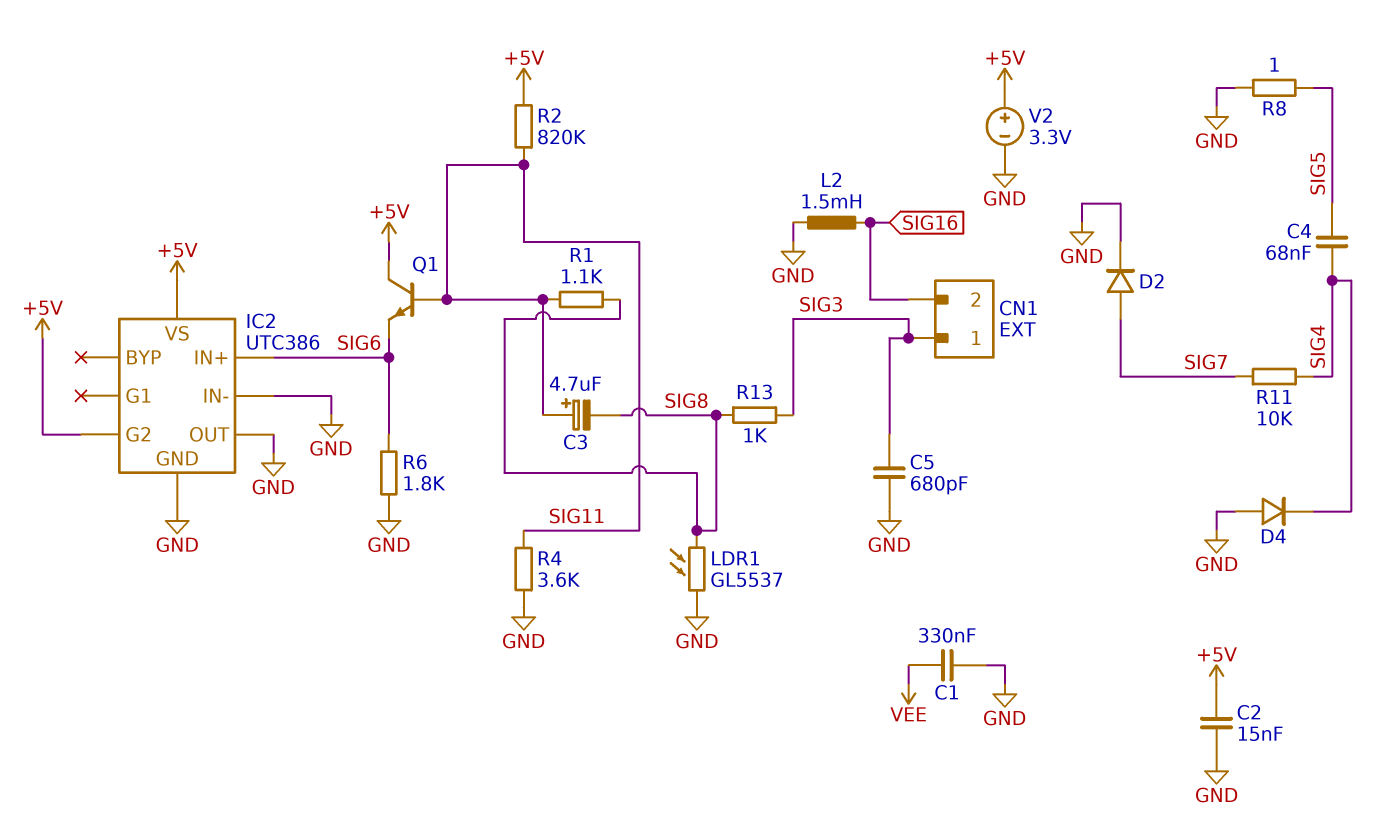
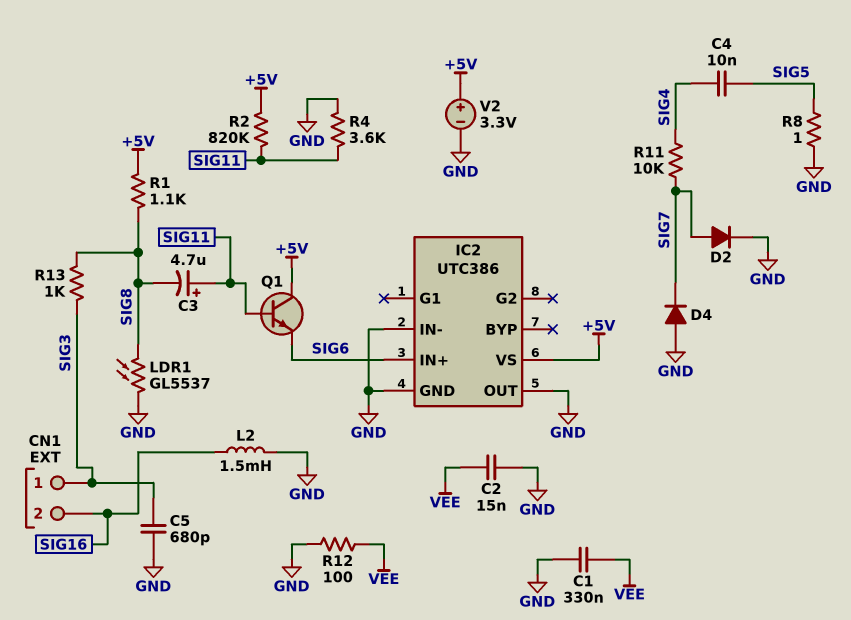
C2: 15nF (+5V, GND) -> 15nF (GND, VEE)
C4: 68nF (SIG4, SIG5) -> 10nF (SIG4, SIG5)
D4: diode (A GND, K SIG4) -> diode (A GND, K SIG7)
IC2 pin G2: +5V -> none
R1: 1.1k (SIG8, SIG11) -> 1.1k (+5V, SIG8)
R6: 1.8k (GND, SIG6) -> none
R12: none -> 100 (GND, VEE)

